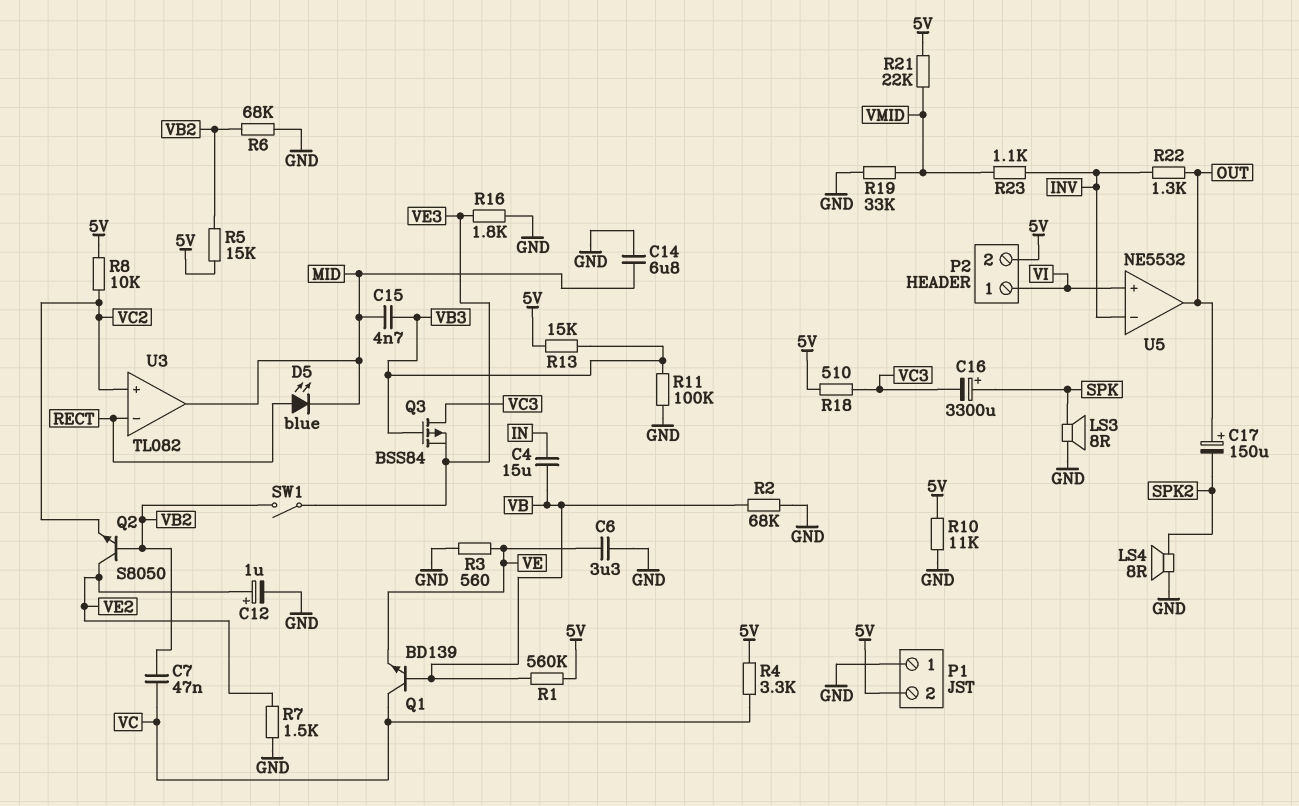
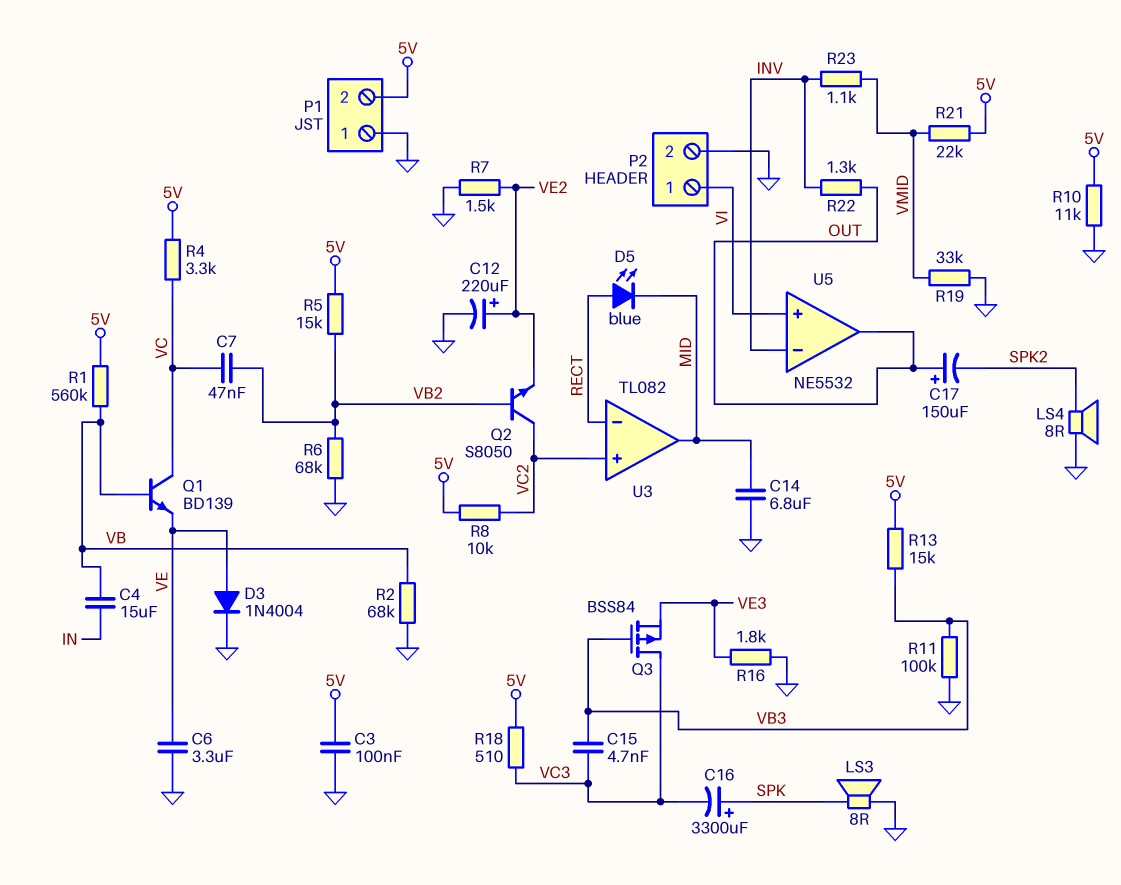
C3: none -> 100nF (5V, GND)
C12: 1uF (plus VE2, minus GND) -> 220uF (plus VE2, minus GND)
C15: 4.7nF (MID, VB3) -> 4.7nF (VB3, VC3)
D3: none -> diode 1N4004 (A VE, K GND)
P2 pin 2: 5V -> GND
Q2: NPN S8050 (B VB2, C VE2, E VC2) -> NPN S8050 (B VB2, C VC2, E VE2)
R3: 560 (GND, VE) -> none
SW1: switch (VB2, VE3) -> none

